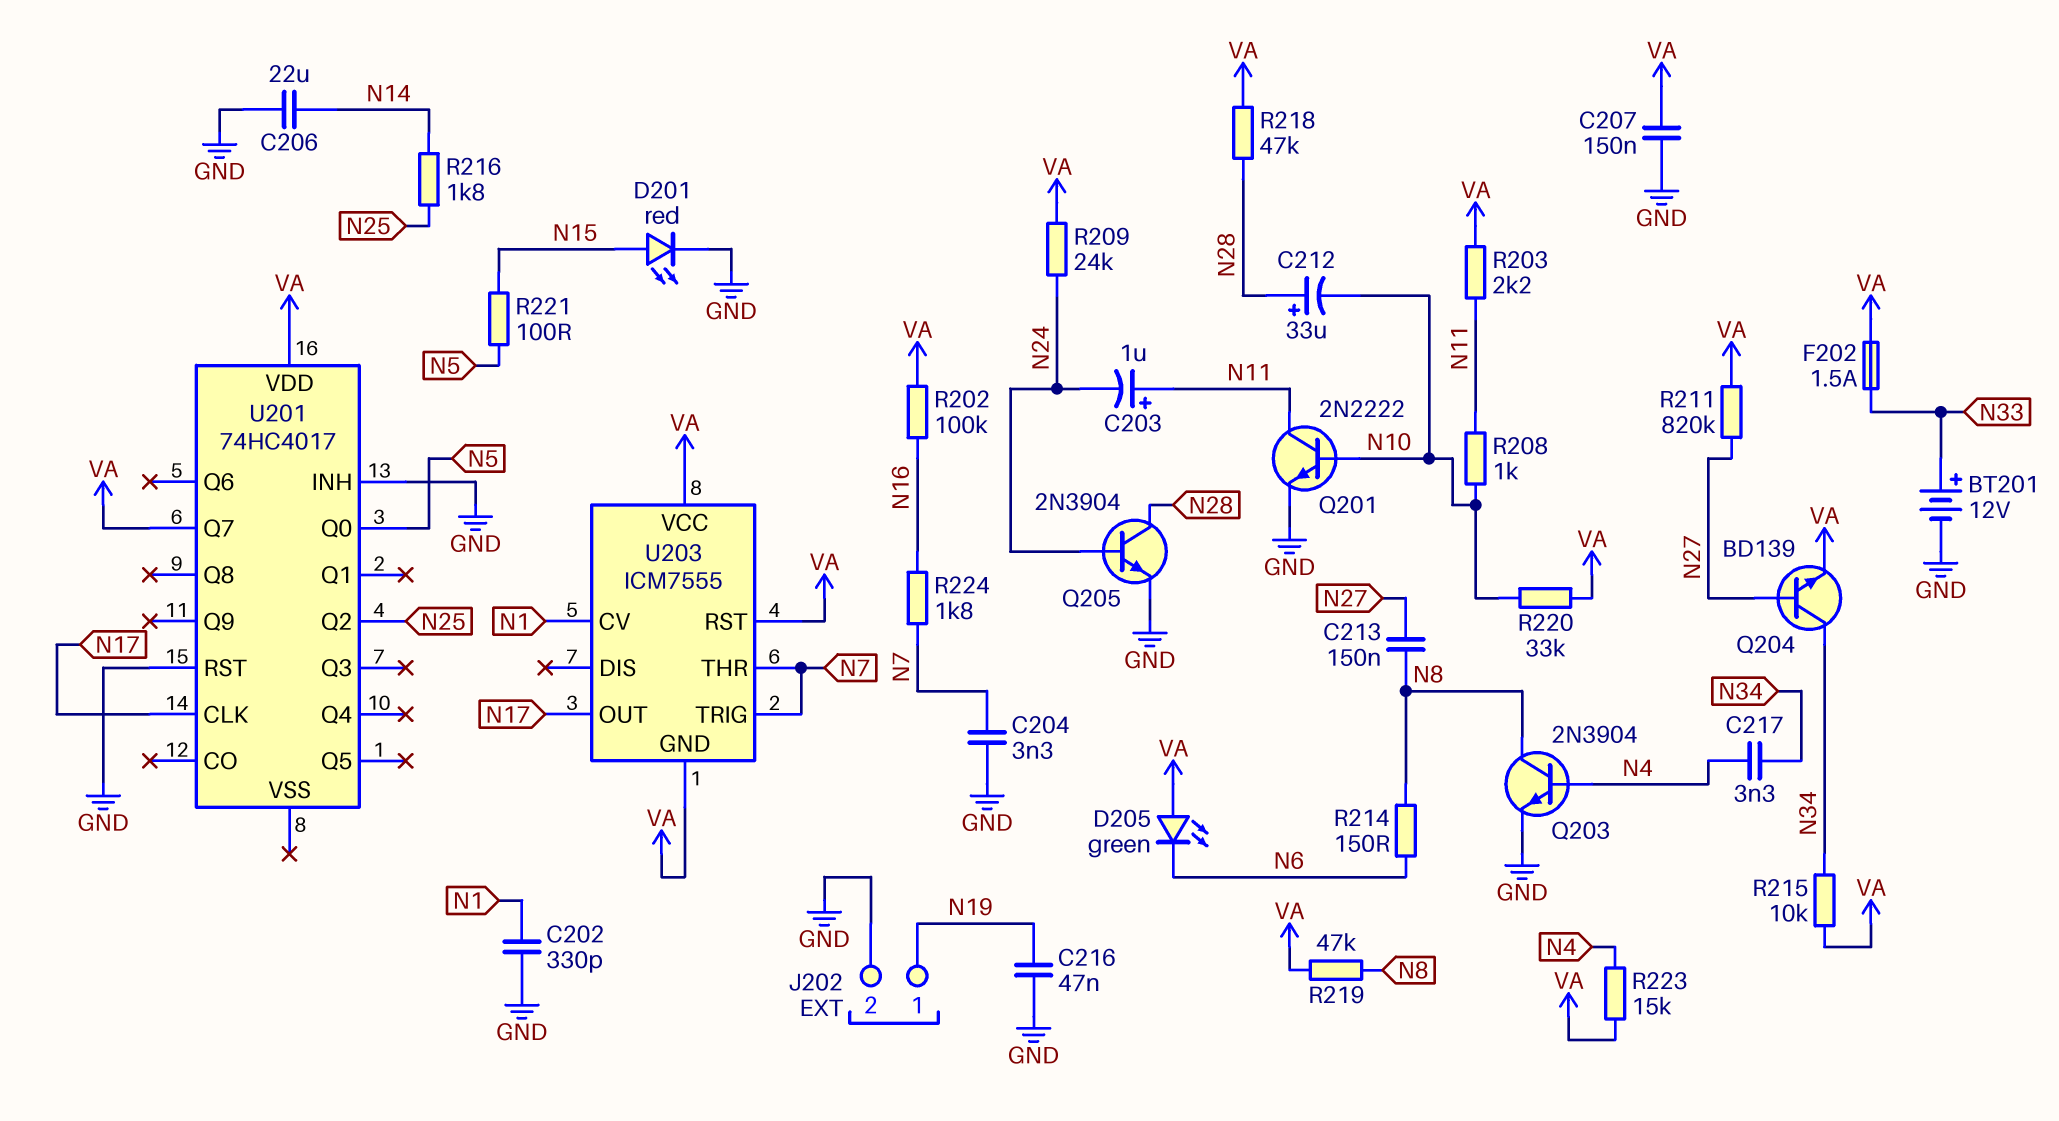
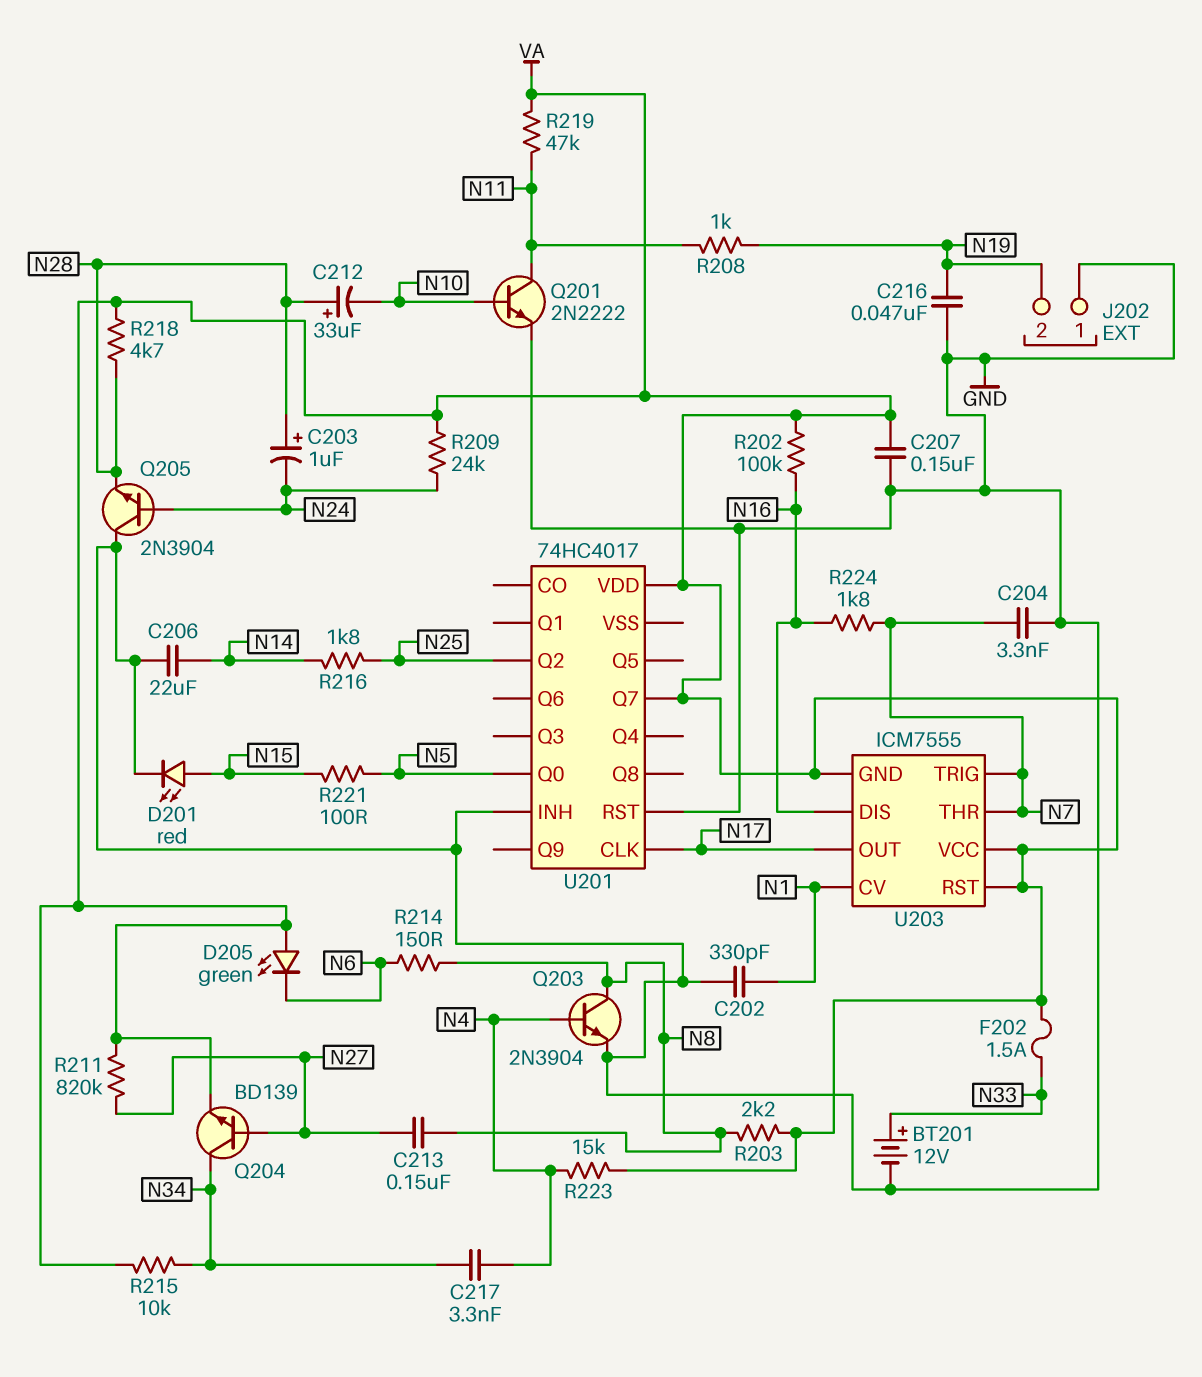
C203: 1uF (plus N11, minus N24) -> 1uF (plus N28, minus N24)
J202 pin 1: N19 -> GND
J202 pin 2: GND -> N19
Q205: NPN 2N3904 (B N24, C N28, E GND) -> NPN 2N3904 (B N24, C GND, E N28)
R203: 2.2k (N11, VA) -> 2.2k (N8, VA)
R208: 1k (N10, N11) -> 1k (N11, N19)
R218: 47k (N28, VA) -> 4.7k (N28, VA)
R219: 47k (N8, VA) -> 47k (N11, VA)
R220: 33k (N10, VA) -> none
U203 pin DIS: none -> N16

